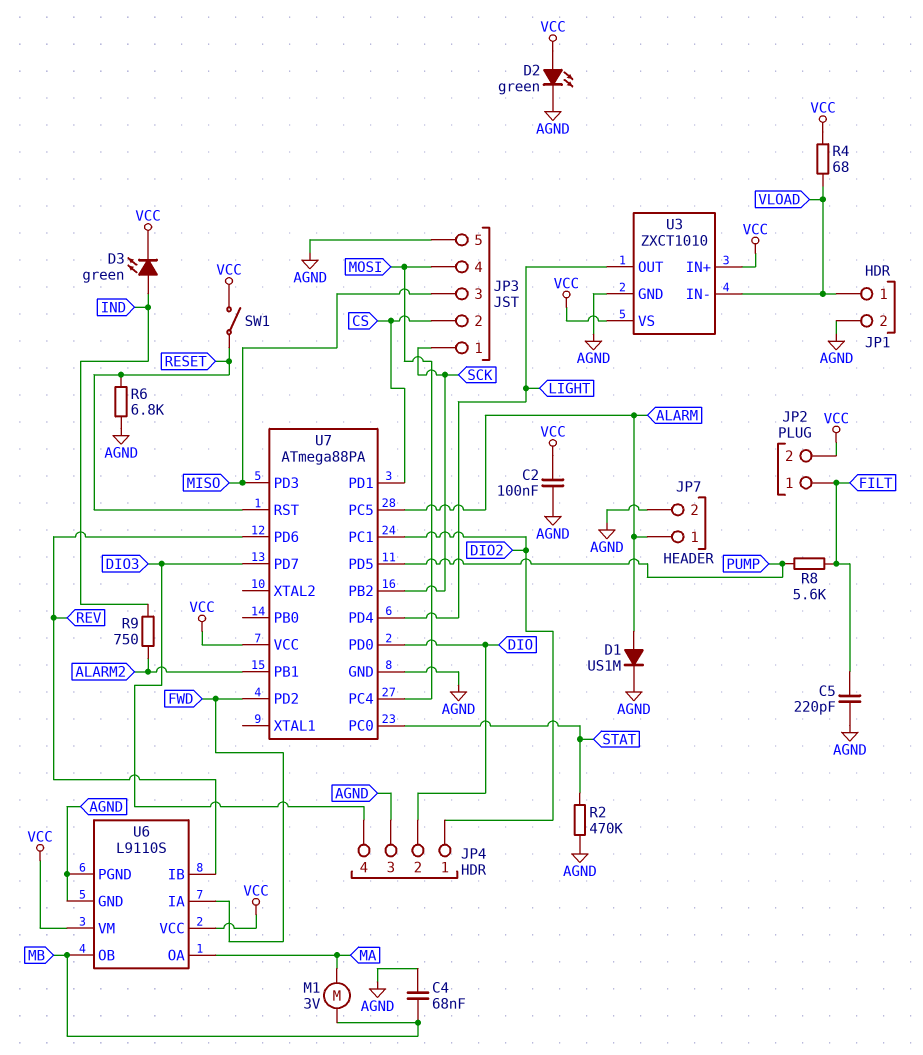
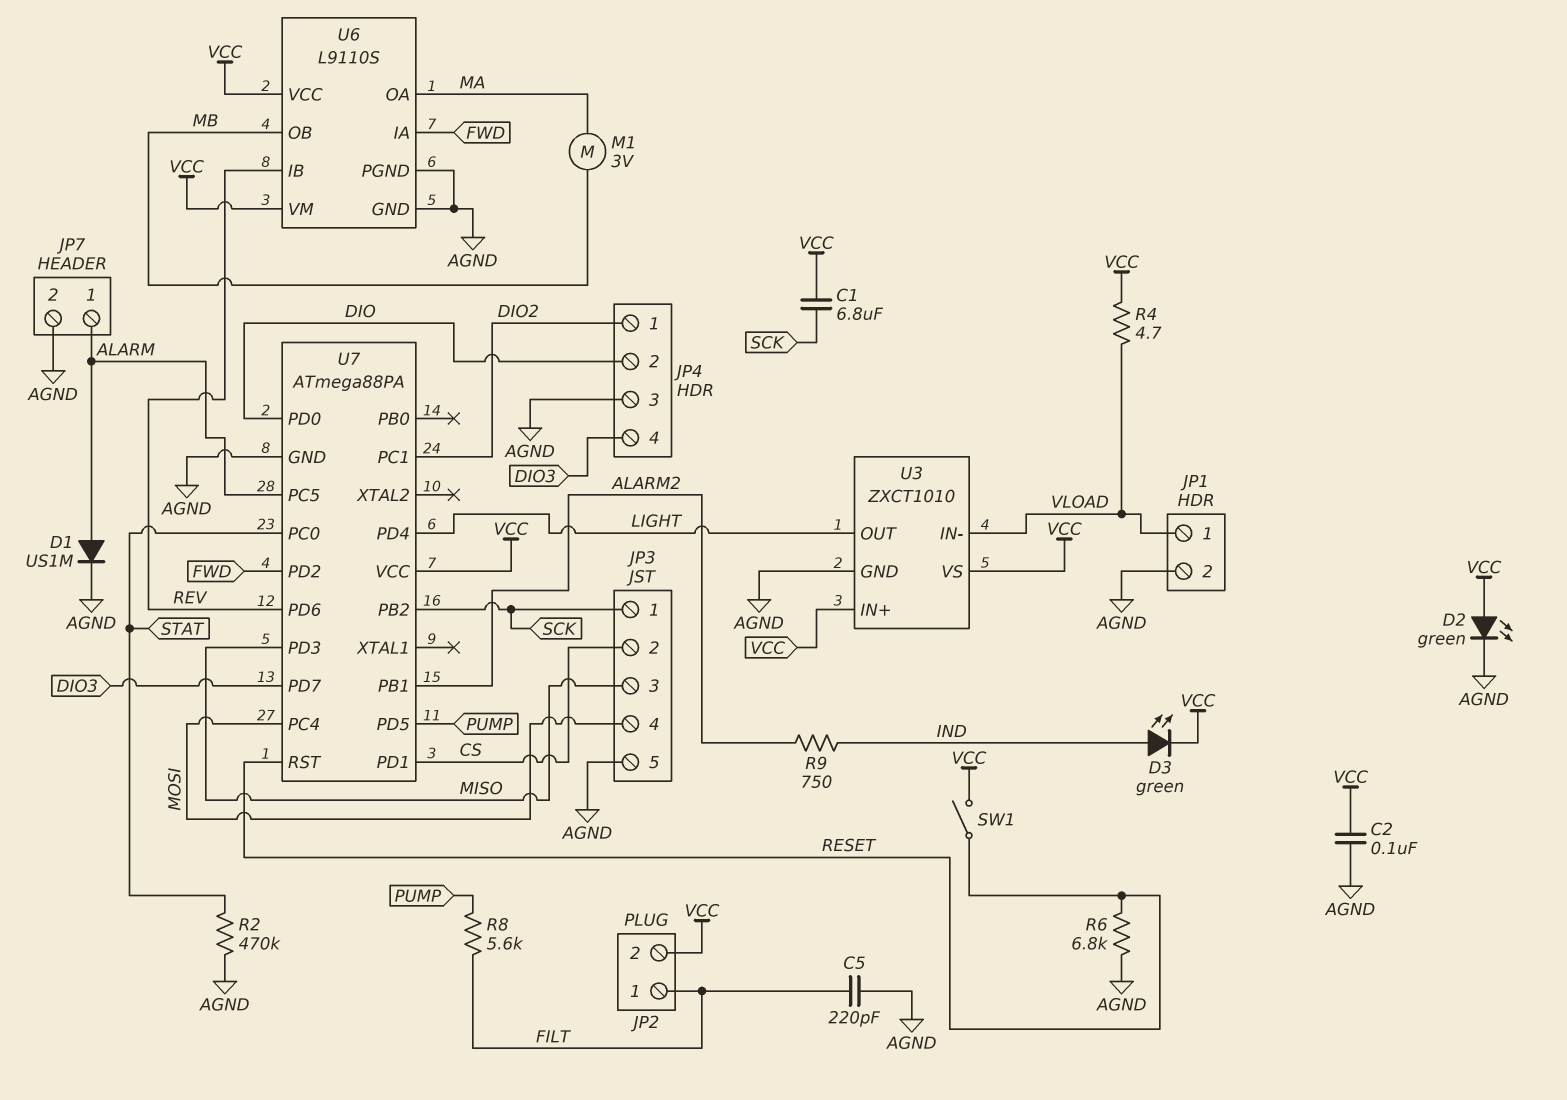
C1: none -> 6.8uF (SCK, VCC)
C4: 68nF (AGND, MB) -> none
R4: 68 (VCC, VLOAD) -> 4.7 (VCC, VLOAD)

